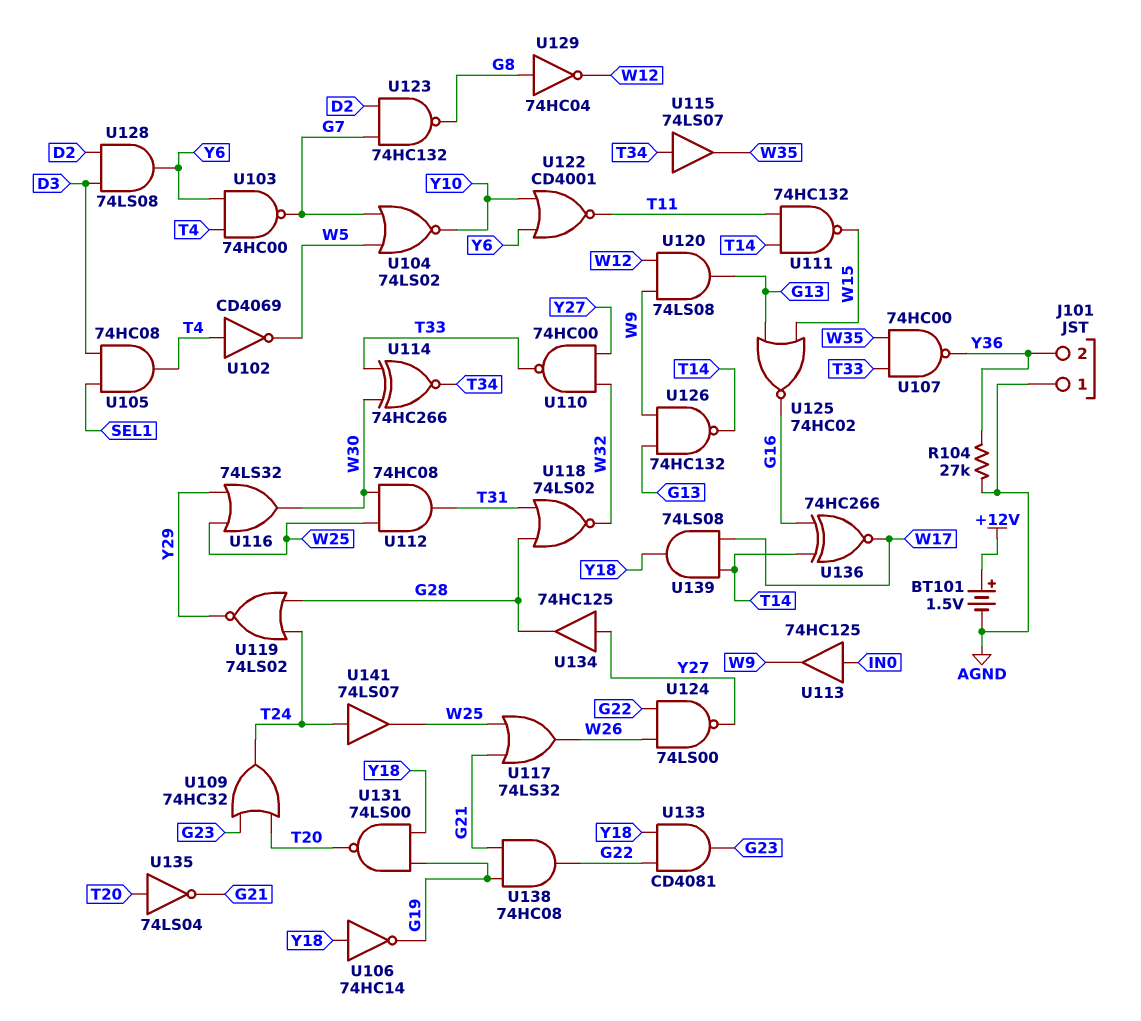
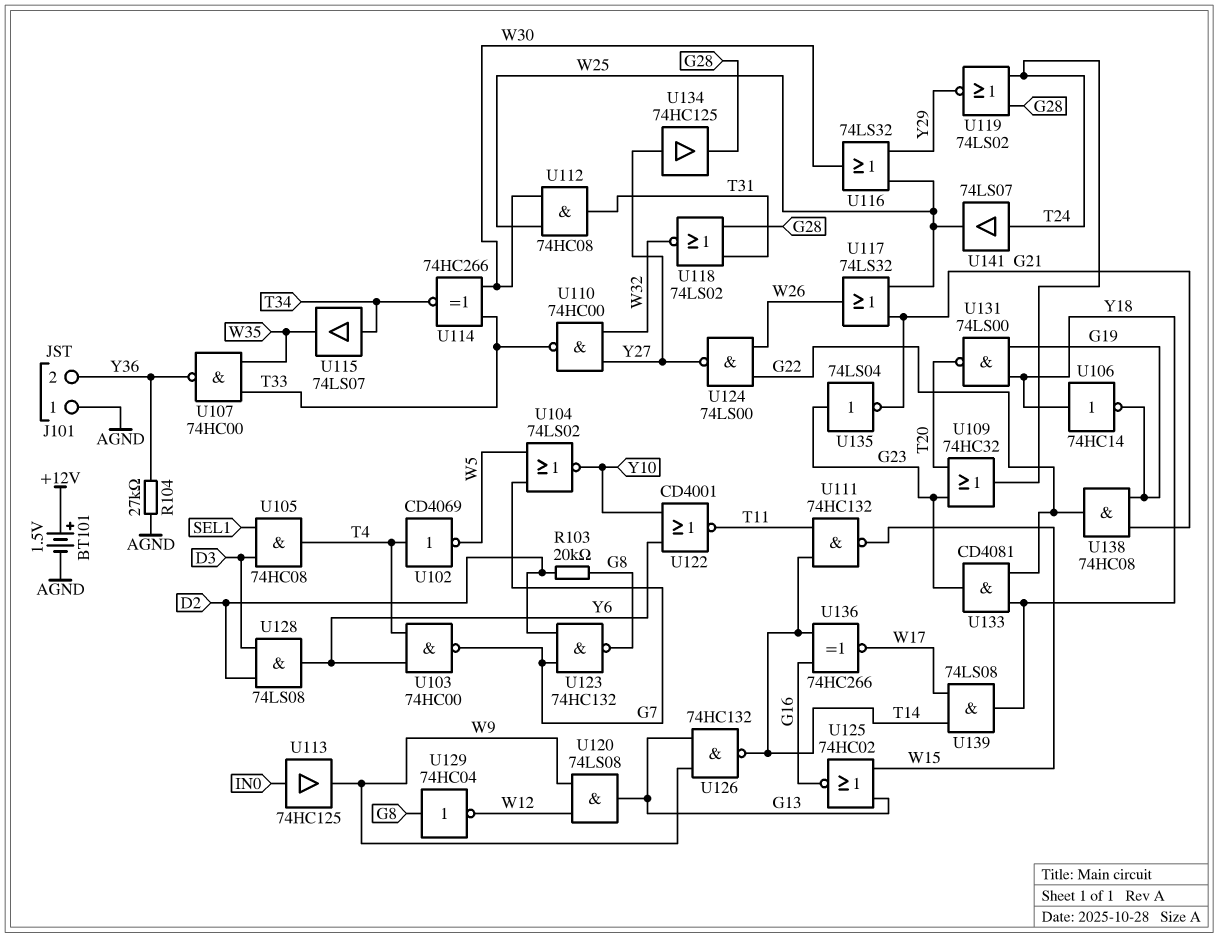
R103: none -> 20k (D2, G8)
U135: NOT 74LS04 (in T20, out G21) -> NOT 74LS04 (in G23, out G21)

